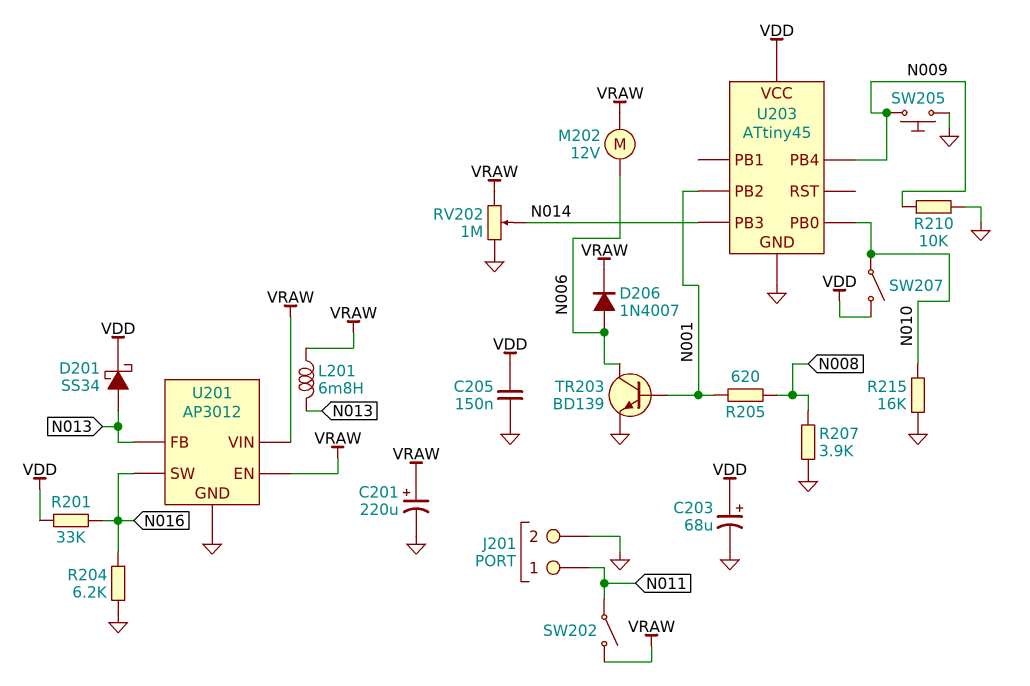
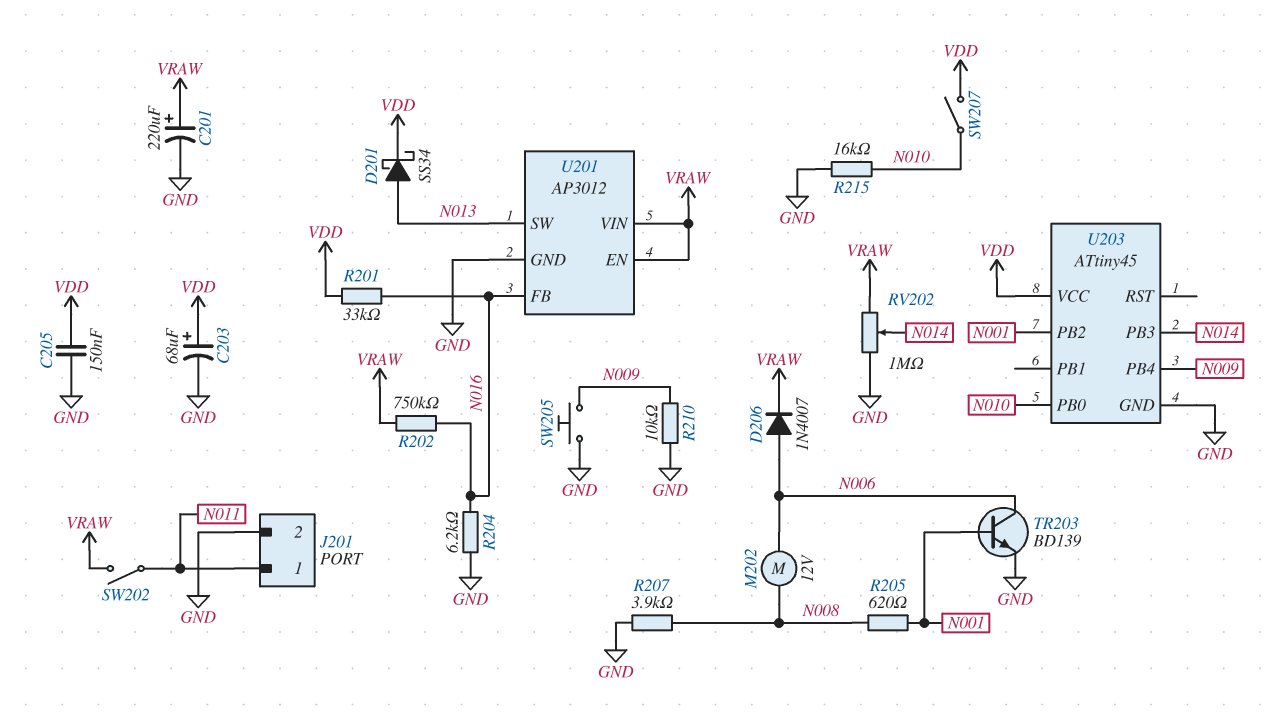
L201: 6.8mH (N013, VRAW) -> none
M202: motor 12V (N006, VRAW) -> motor 12V (N006, N008)
R202: none -> 750k (N016, VRAW)
U201 pin FB: N013 -> N016
U201 pin SW: N016 -> N013

